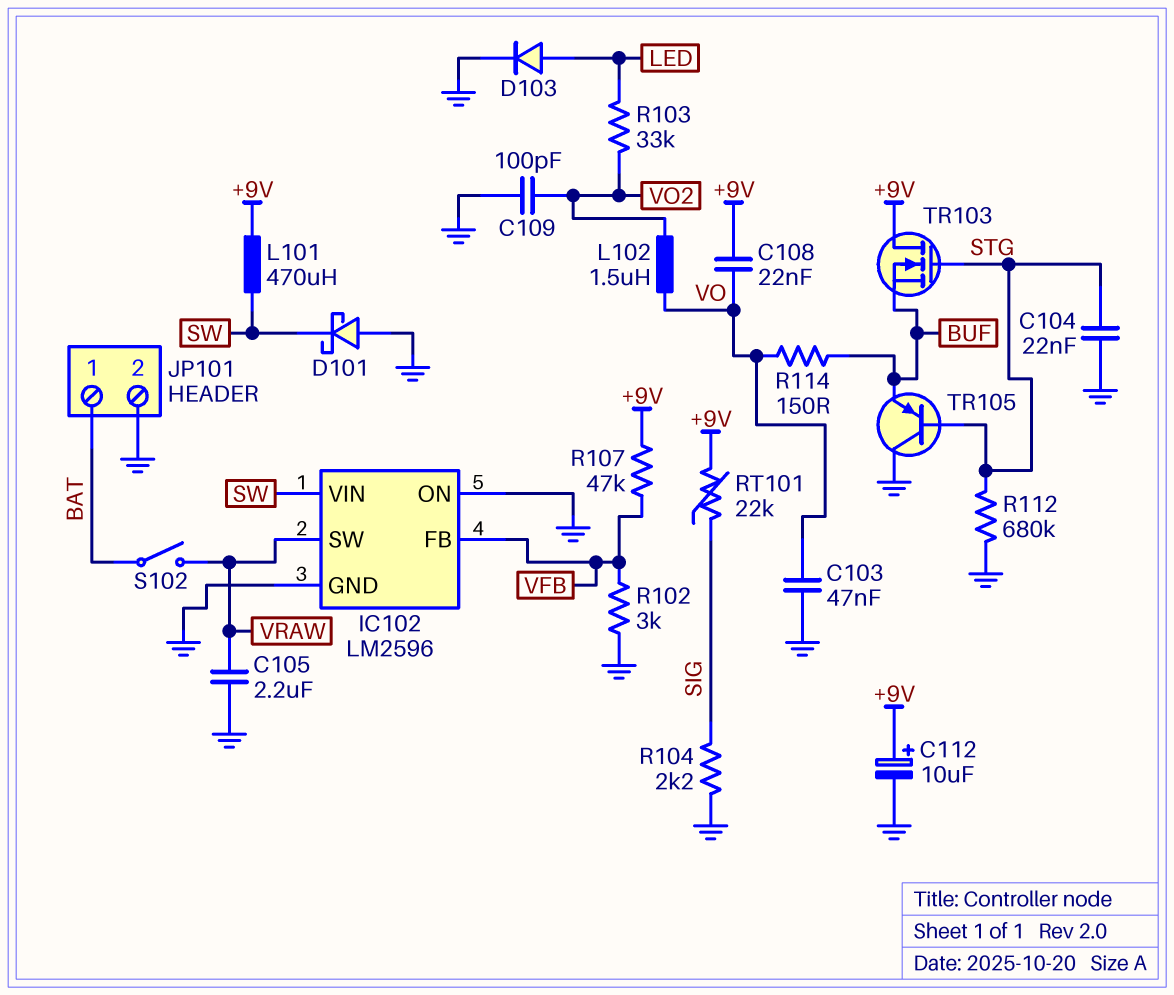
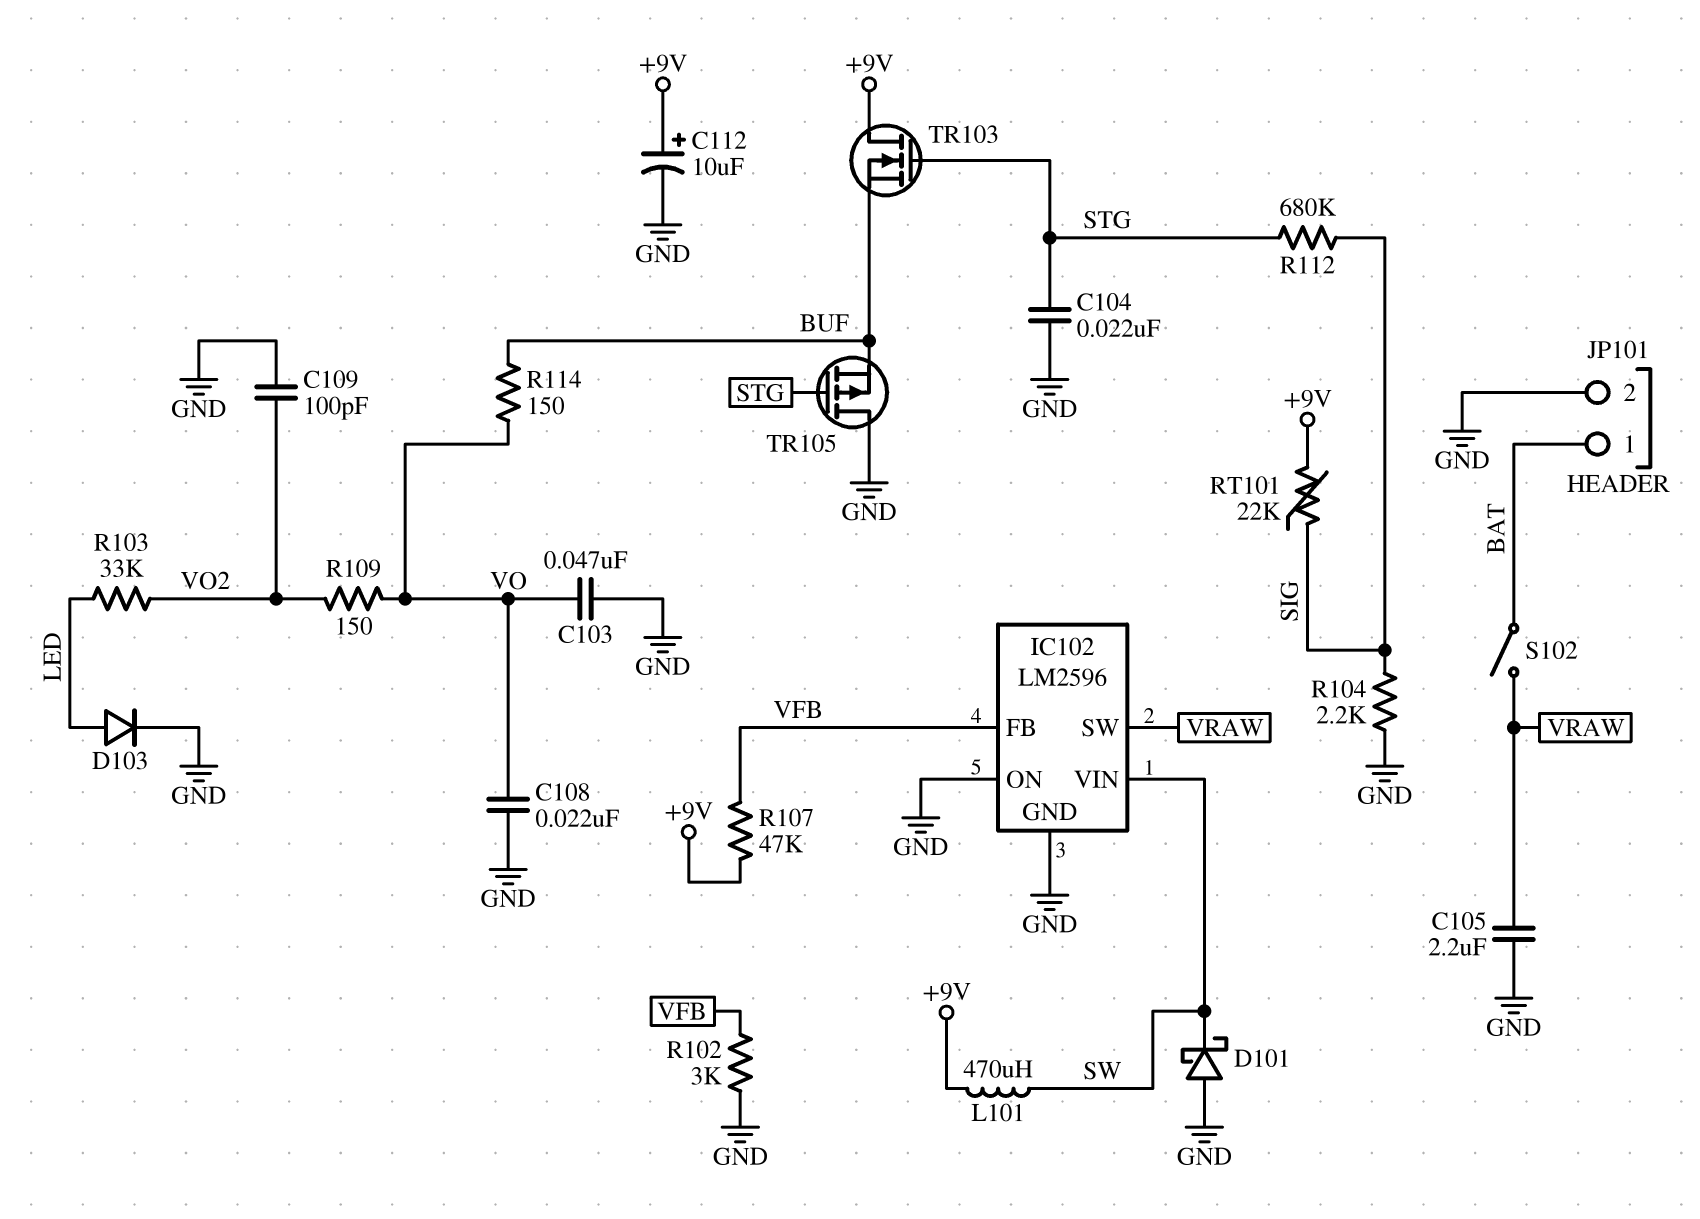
C108: 22nF (+9V, VO) -> 22nF (GND, VO)
L102: 1.5uH (VO, VO2) -> none
R109: none -> 150 (VO, VO2)
R112: 680k (GND, STG) -> 680k (SIG, STG)
TR105: PNP (B STG, C GND, E BUF) -> PMOS (G STG, D GND, S BUF)

